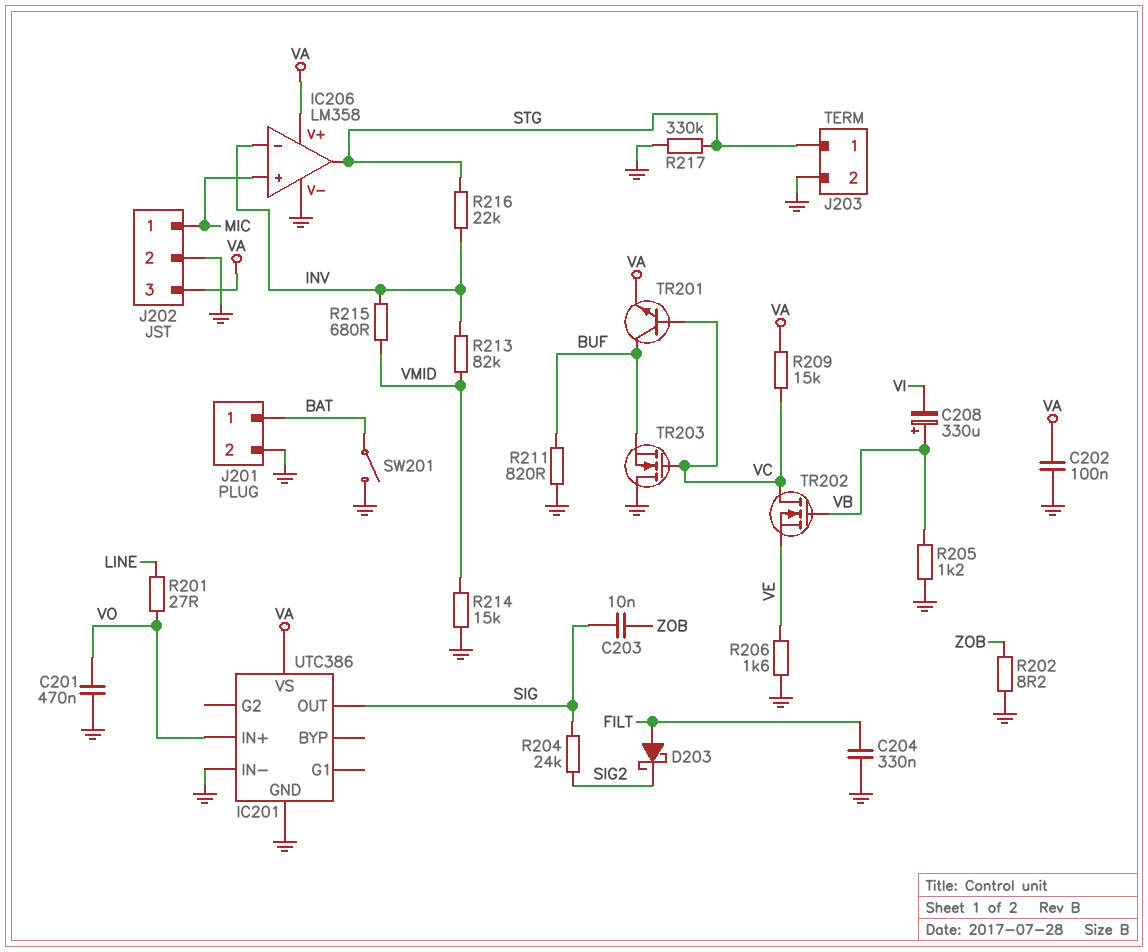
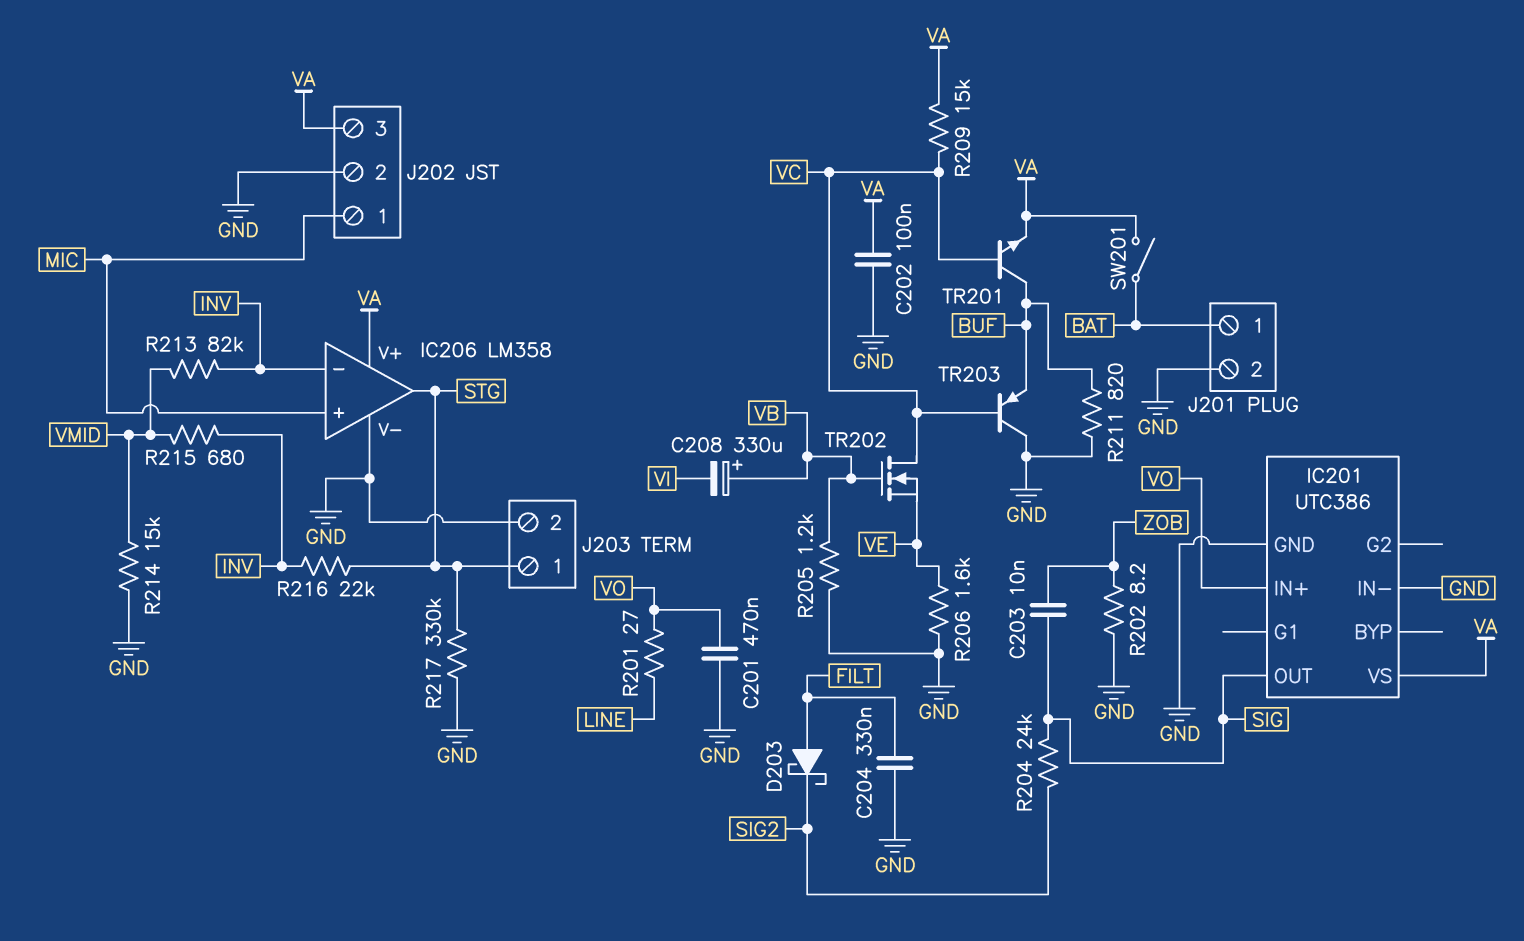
SW201: switch (BAT, GND) -> switch (BAT, VA)
TR203: NMOS (G VC, D GND, S BUF) -> PNP (B VC, C GND, E BUF)

